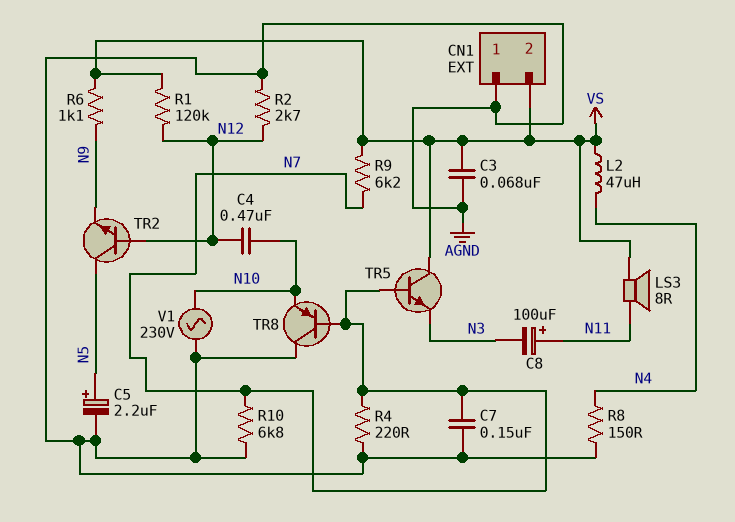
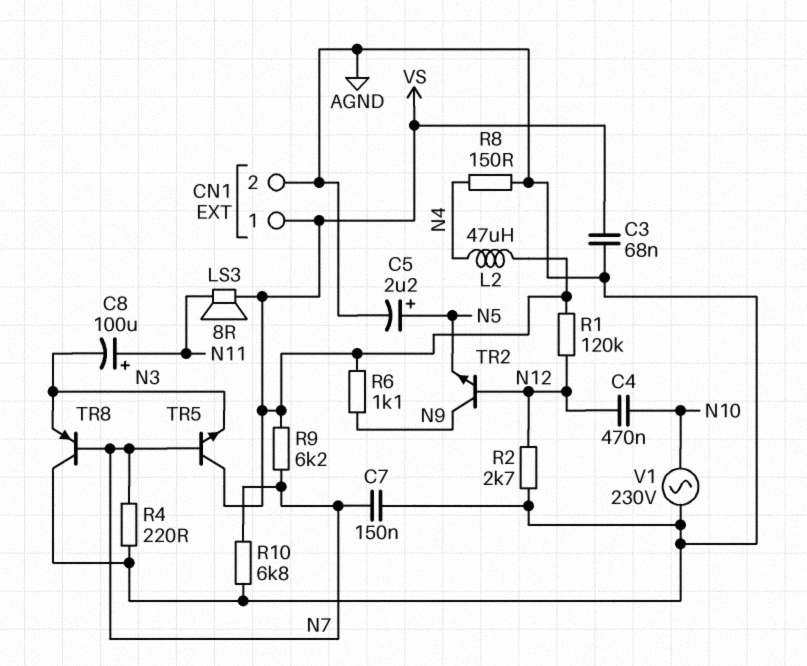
CN1 pin 1: AGND -> VS
CN1 pin 2: VS -> AGND
TR2: NPN (B N12, C N5, E N9) -> NPN (B N12, C N9, E N5)
TR8: PNP (B N7, C AGND, E N10) -> PNP (B N7, C AGND, E N3)

